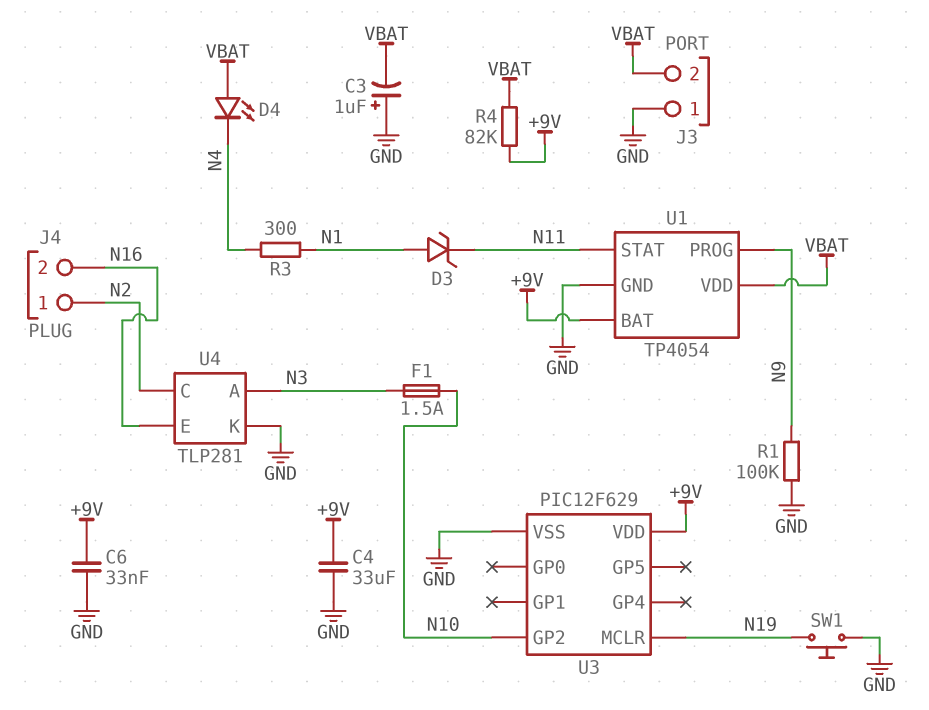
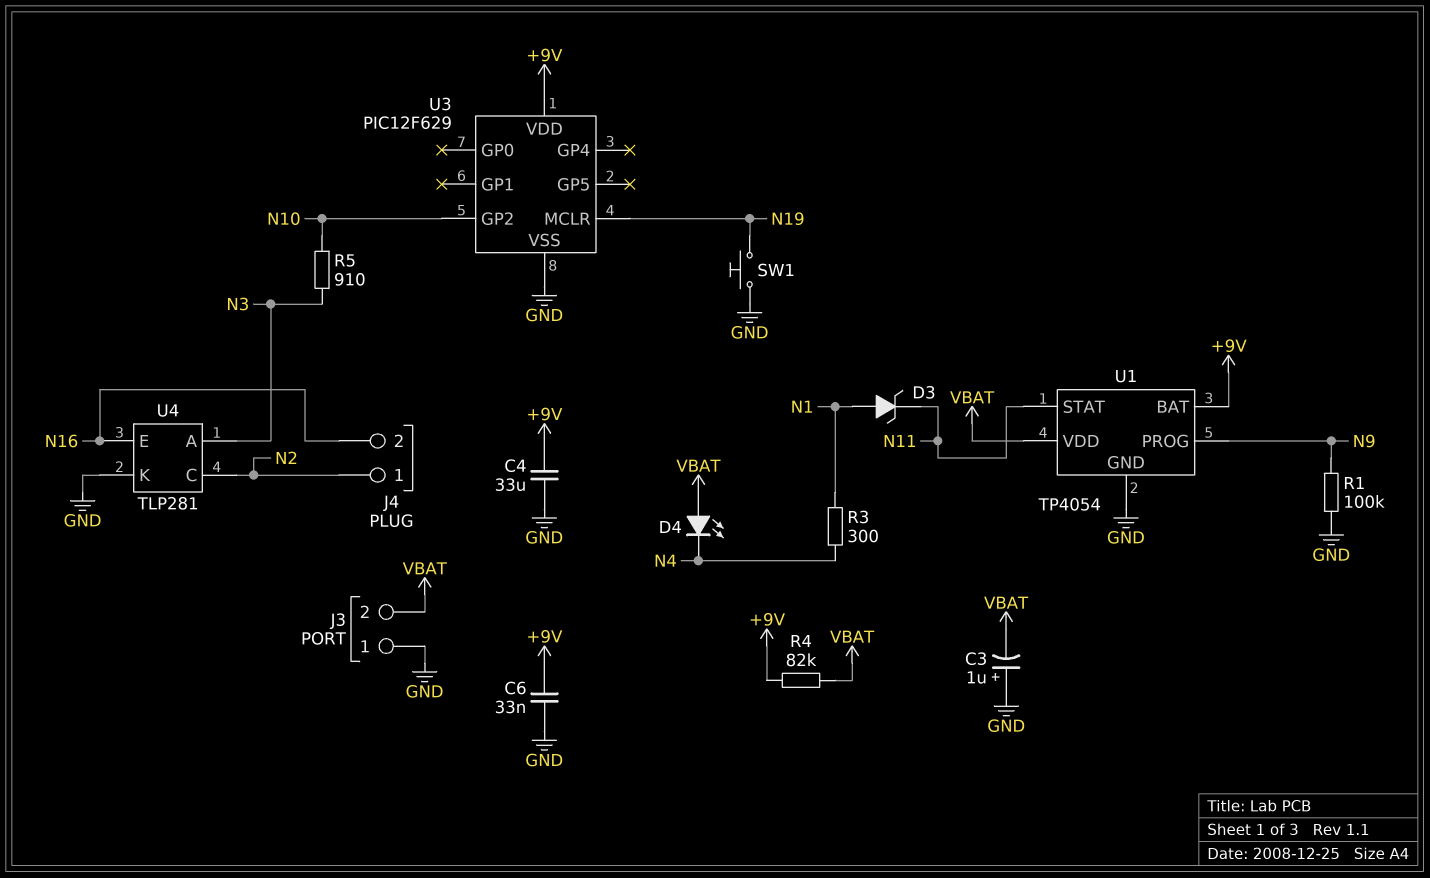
F1: 1.5A (N3, N10) -> none
R5: none -> 910 (N3, N10)

